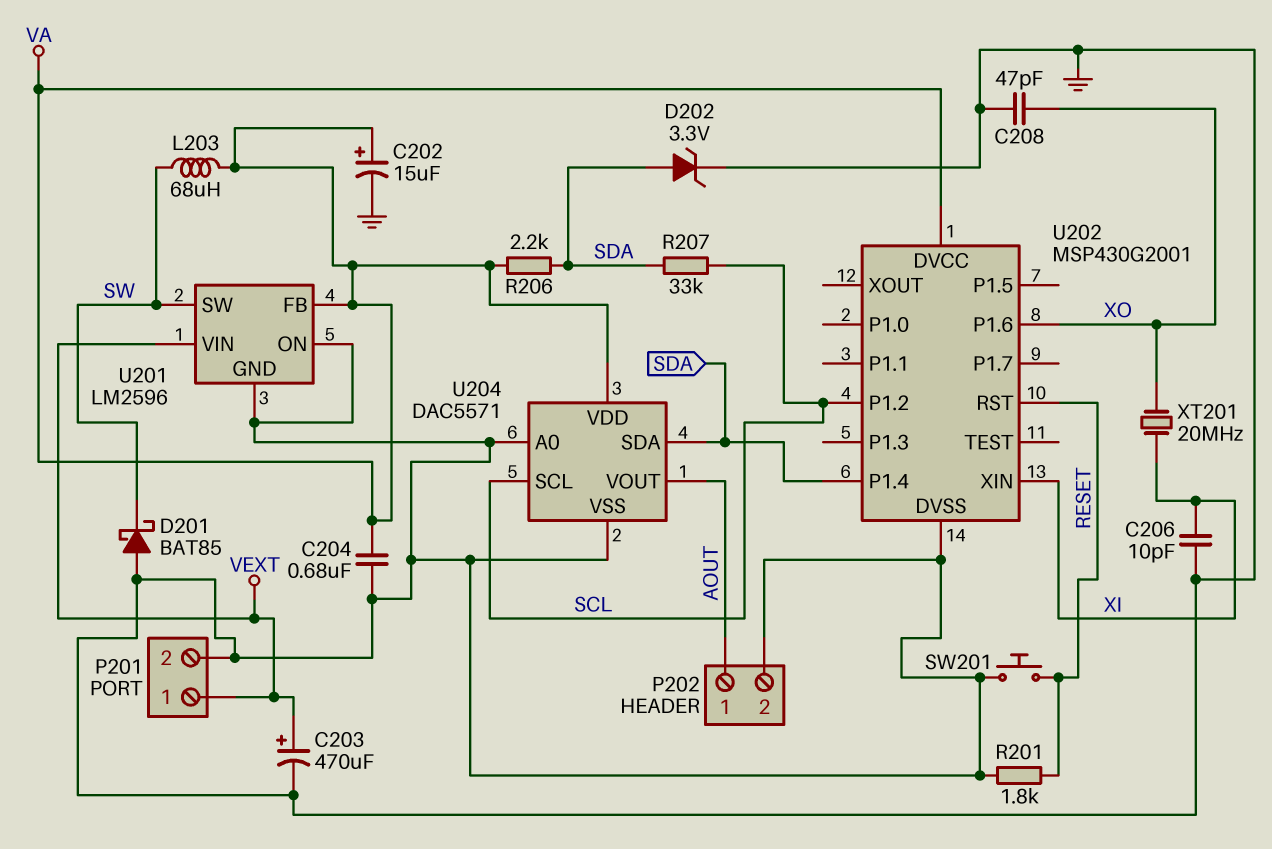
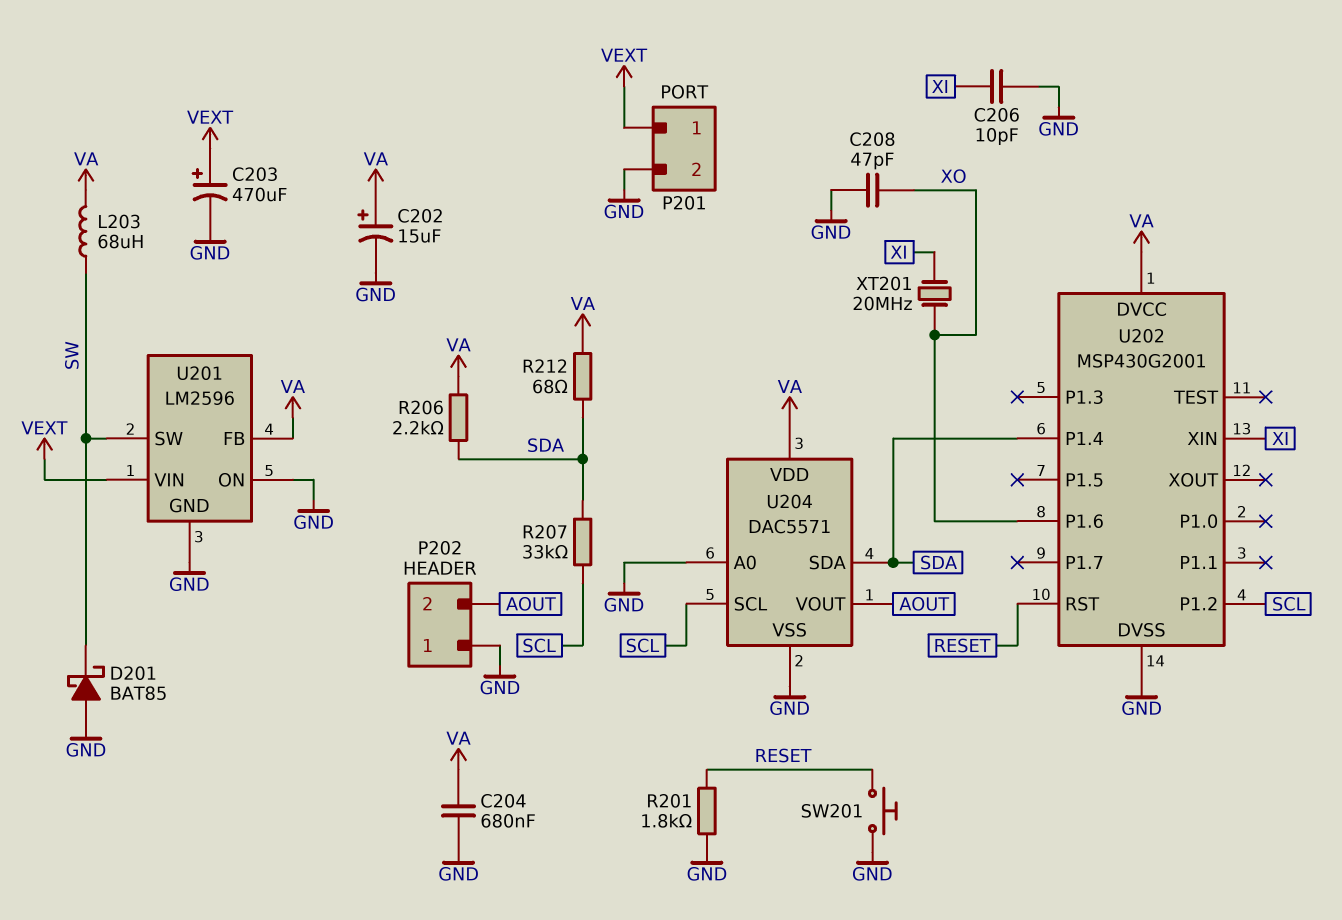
D202: zener 3.3V (A SDA, K GND) -> none
P202 pin 1: AOUT -> GND
P202 pin 2: GND -> AOUT
R212: none -> 68 (SDA, VA)

